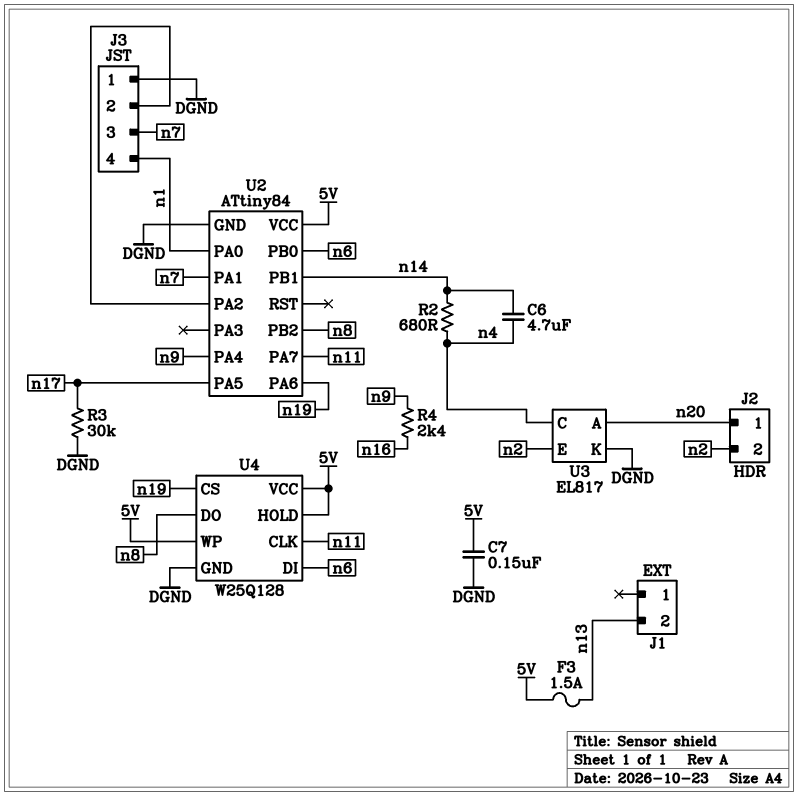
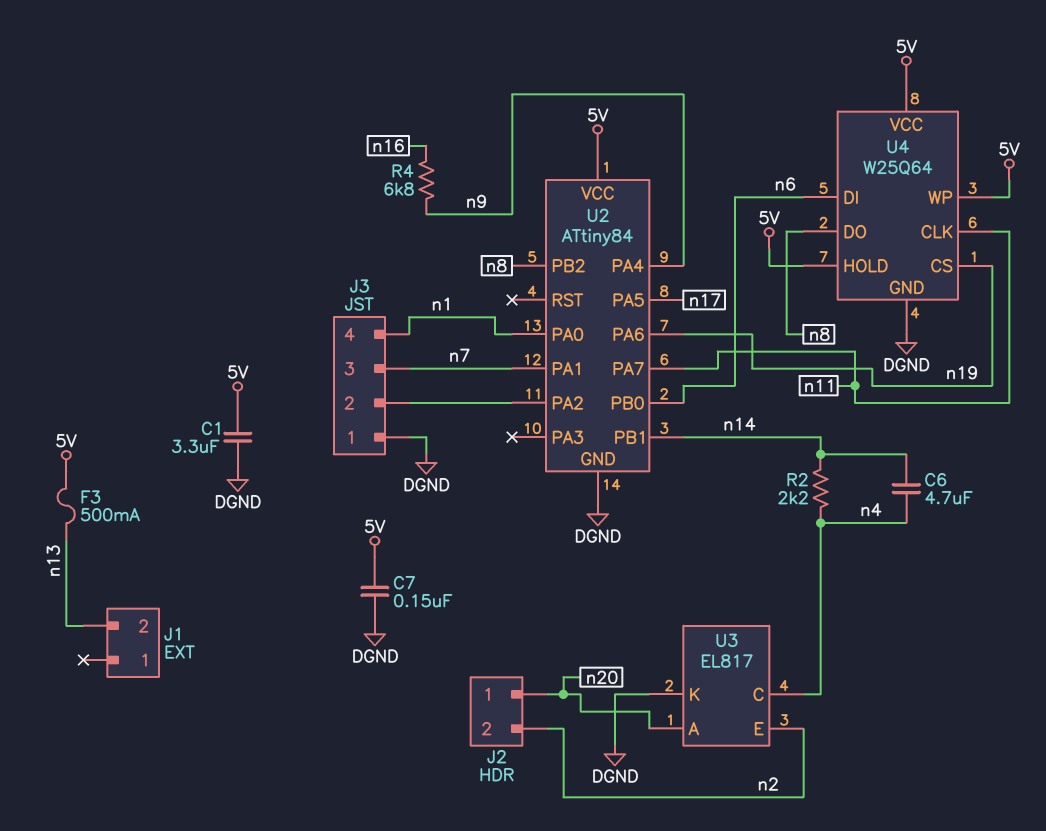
C1: none -> 3.3uF (5V, DGND)
F3: 1.5A (5V, n13) -> 500mA (5V, n13)
R2: 680 (n4, n14) -> 2.2k (n4, n14)
R3: 30k (DGND, n17) -> none
R4: 2.4k (n9, n16) -> 6.8k (n9, n16)
U4: W25Q128 -> W25Q64

